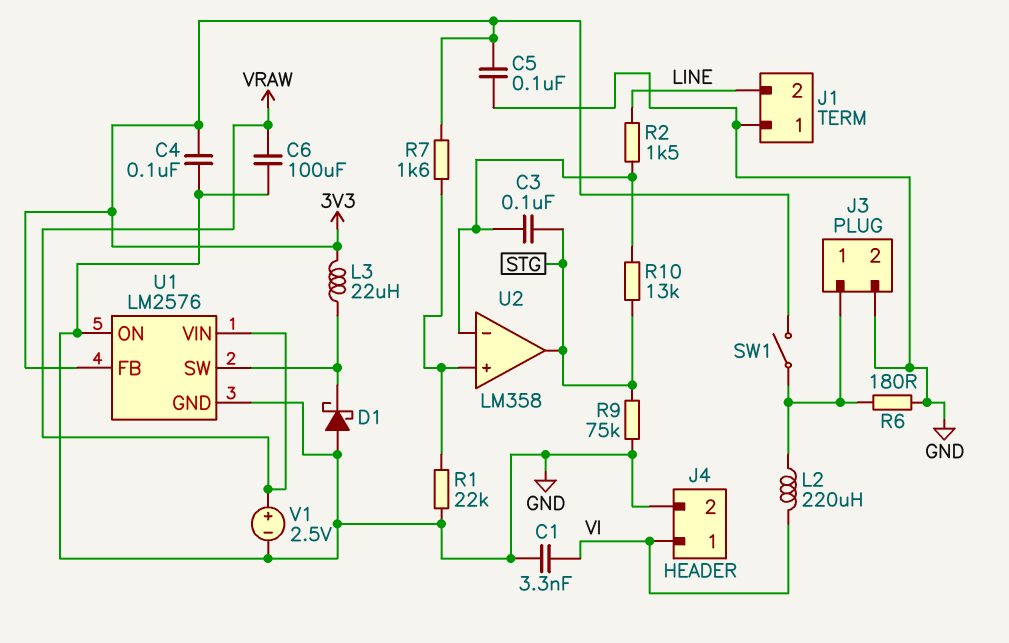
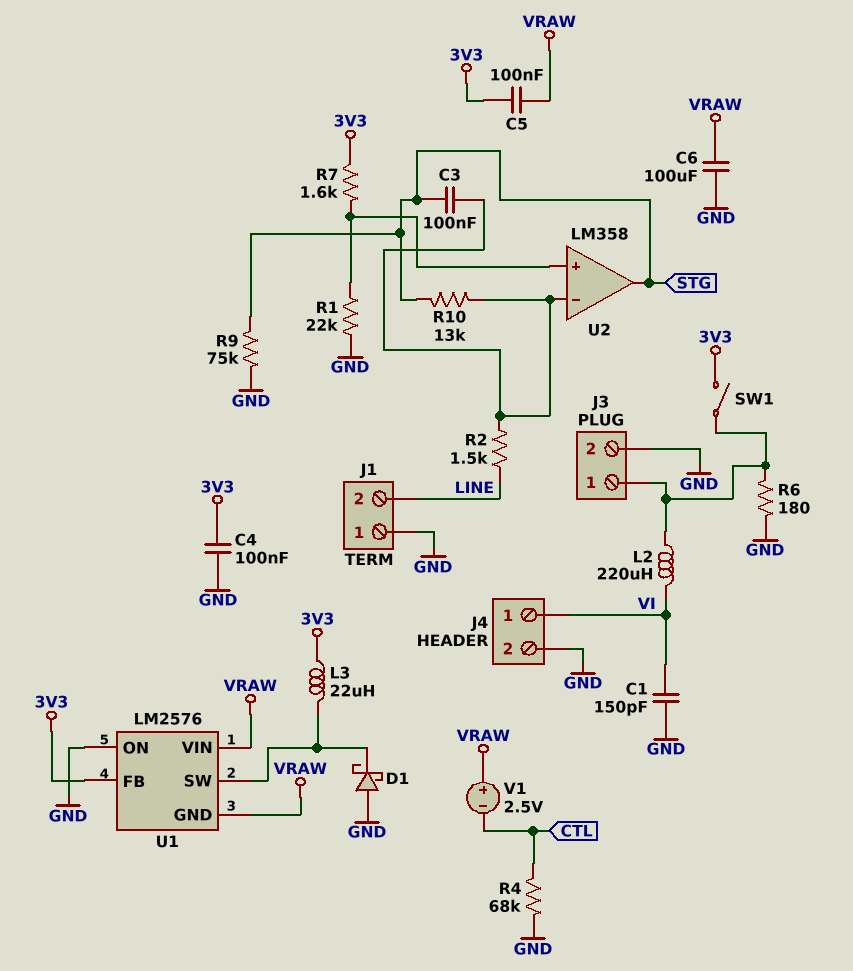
C1: 3.3nF (GND, VI) -> 150pF (GND, VI)
C5: 100nF (3V3, GND) -> 100nF (3V3, VRAW)
R4: none -> 68k (CTL, GND)
U1 pin GND: GND -> VRAW
V1: 2.5V (plus VRAW, minus GND) -> 2.5V (plus VRAW, minus CTL)

